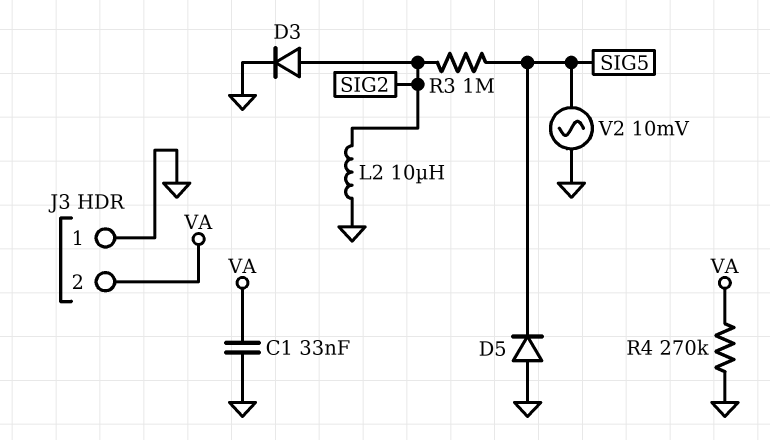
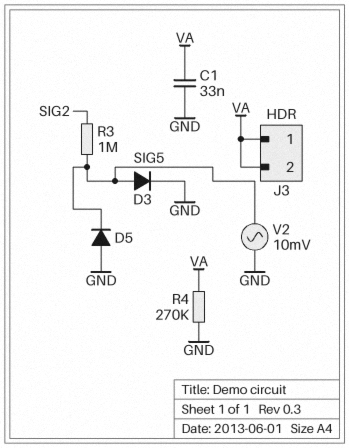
D3: diode (A SIG2, K GND) -> diode (A SIG5, K GND)
J3 pin 1: GND -> VA
L2: 10uH (GND, SIG2) -> none

